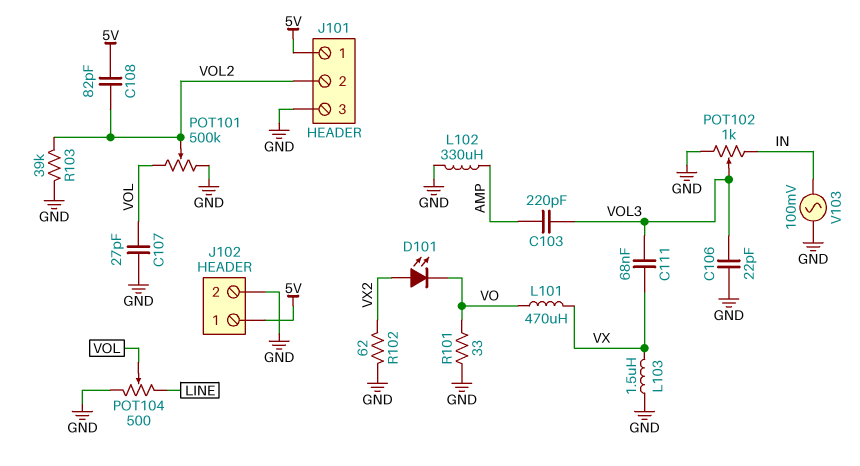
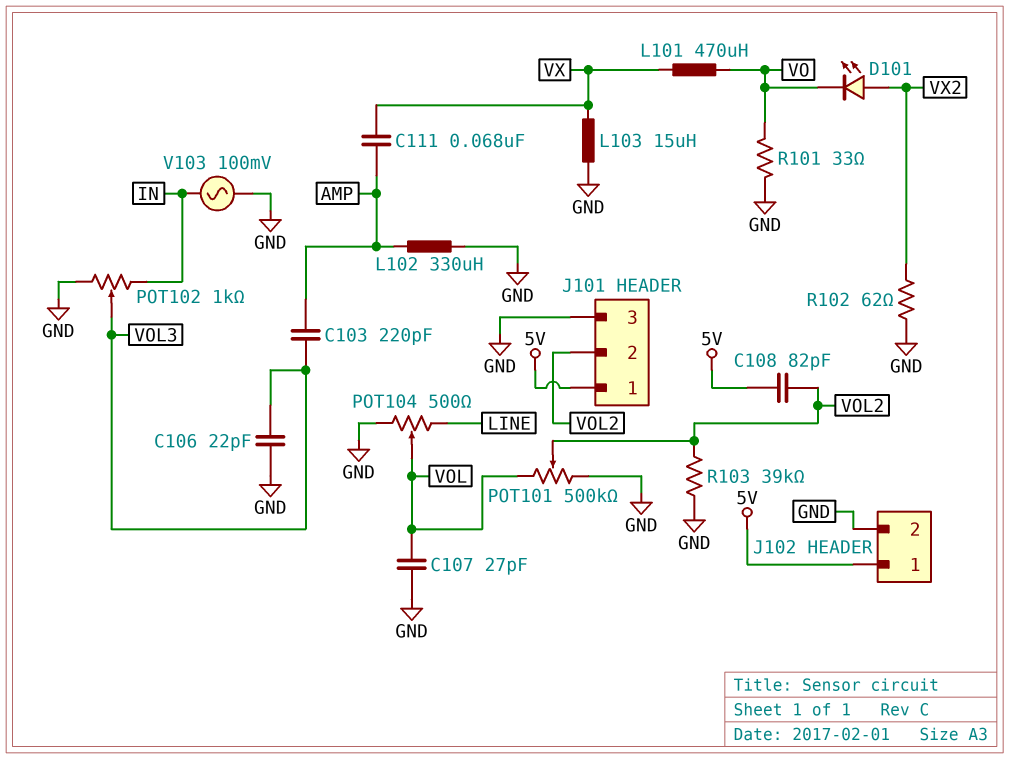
C111: 68nF (VOL3, VX) -> 68nF (AMP, VX)
L103: 1.5uH (GND, VX) -> 15uH (GND, VX)

